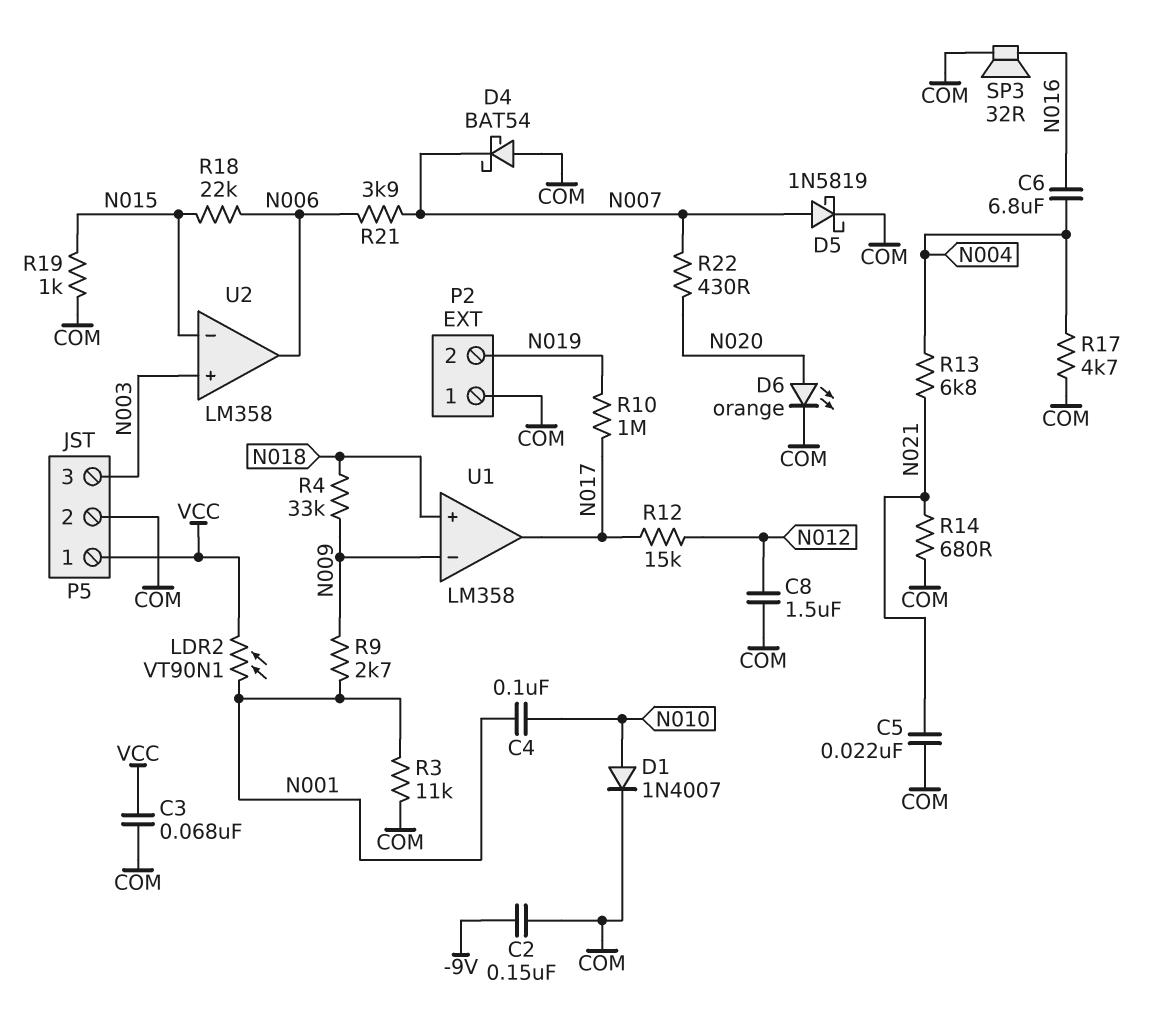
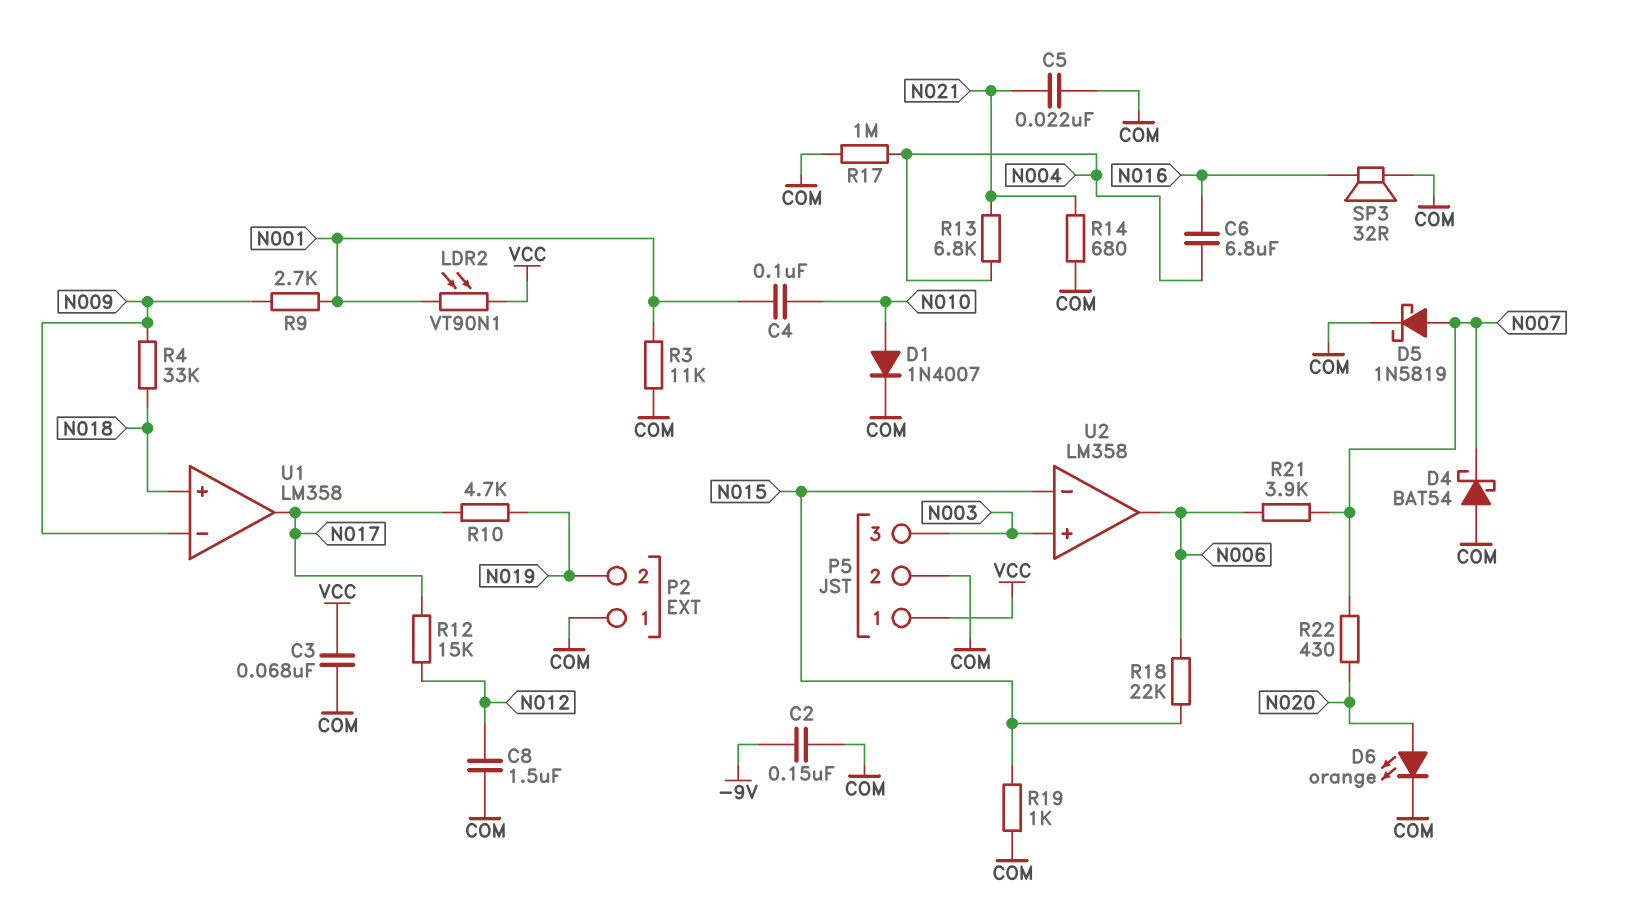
R10: 1M (N017, N019) -> 4.7k (N017, N019)
R17: 4.7k (COM, N004) -> 1M (COM, N004)

